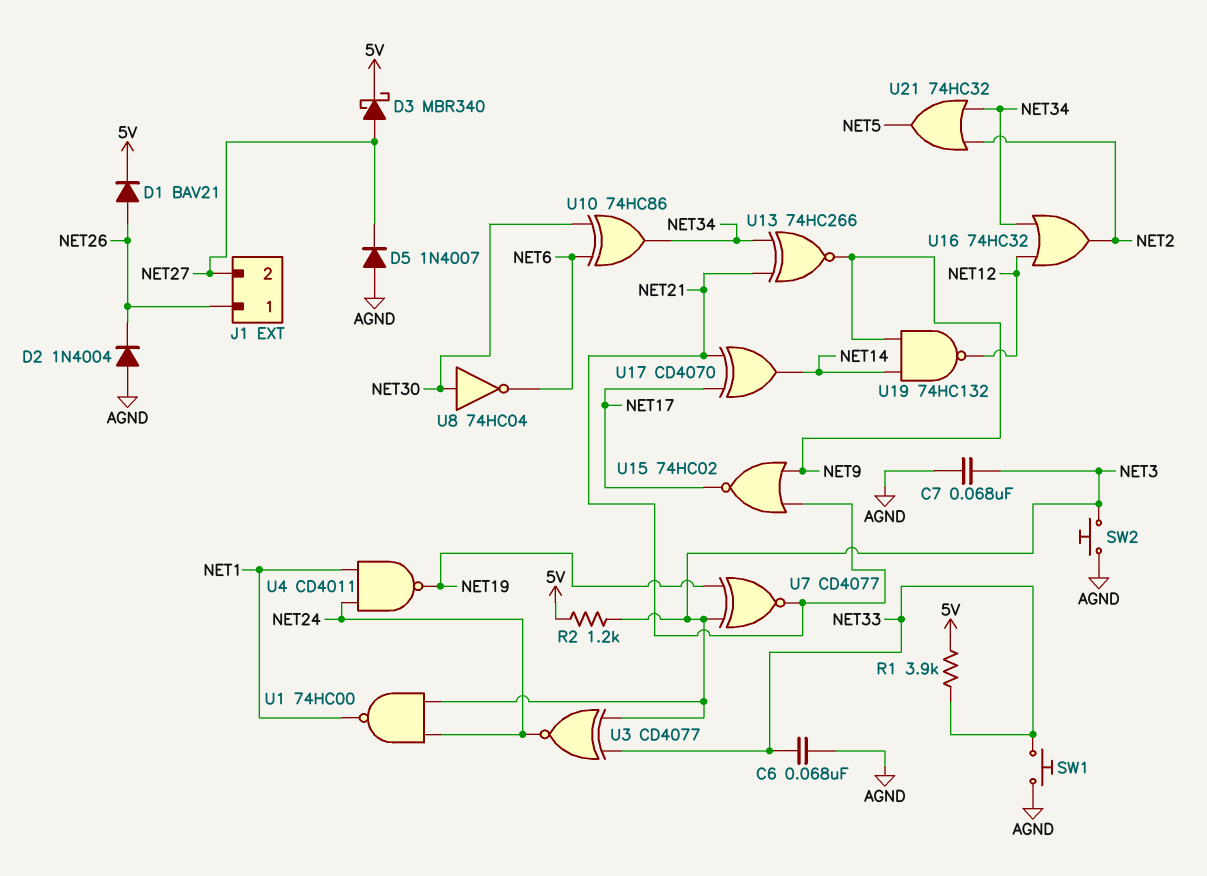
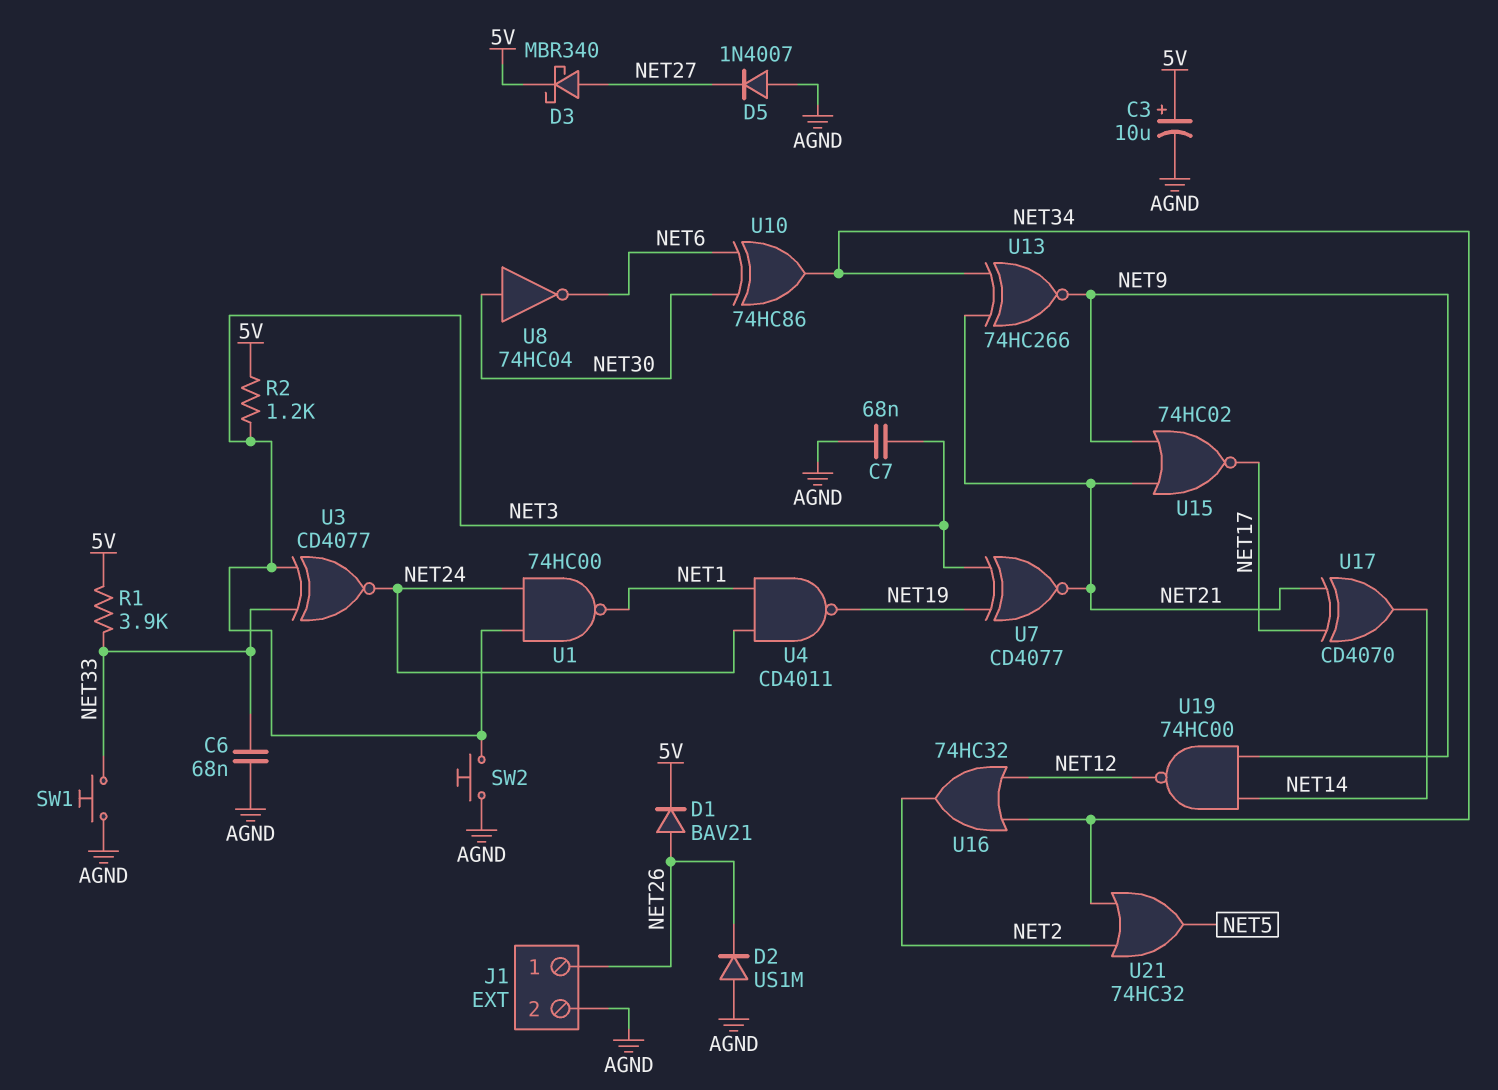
C3: none -> 10uF (plus 5V, minus AGND)
D2: diode 1N4004 (A AGND, K NET26) -> diode US1M (A AGND, K NET26)
J1 pin 2: NET27 -> AGND
U19: NAND 74HC132 (in NET9, in NET14, out NET12) -> NAND 74HC00 (in NET9, in NET14, out NET12)

